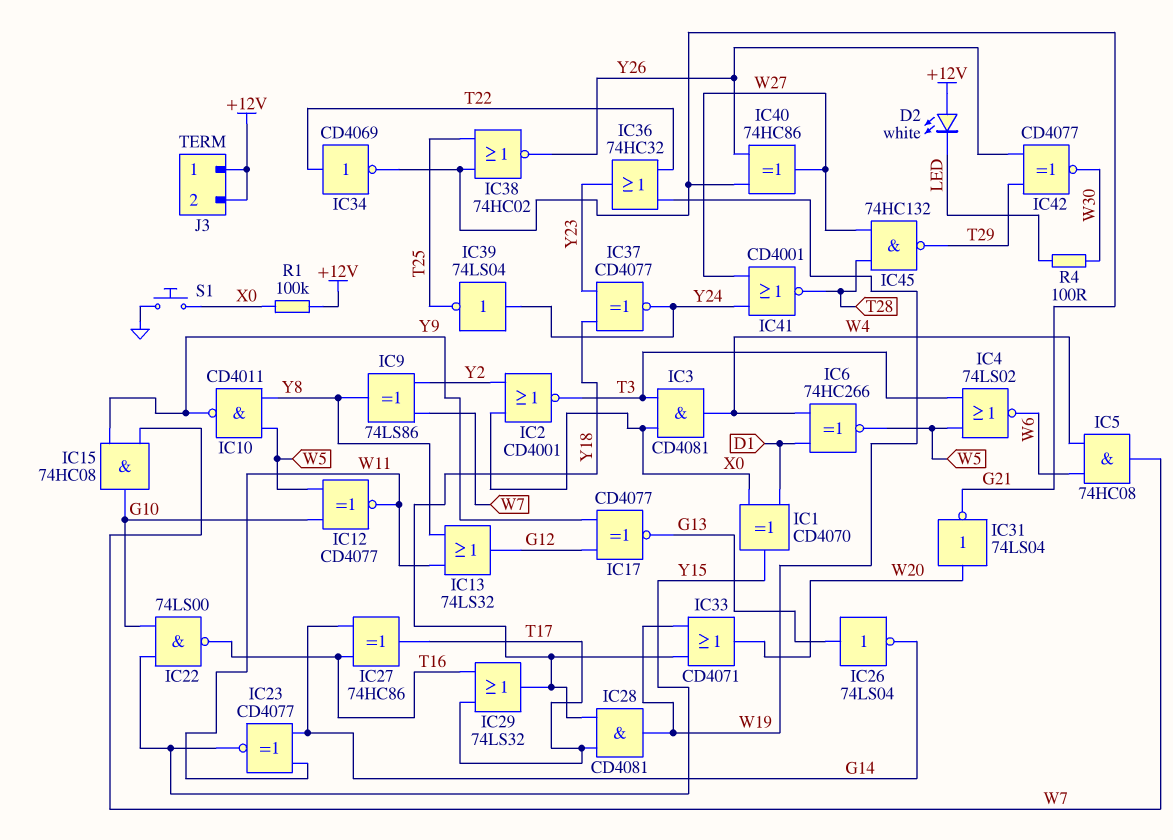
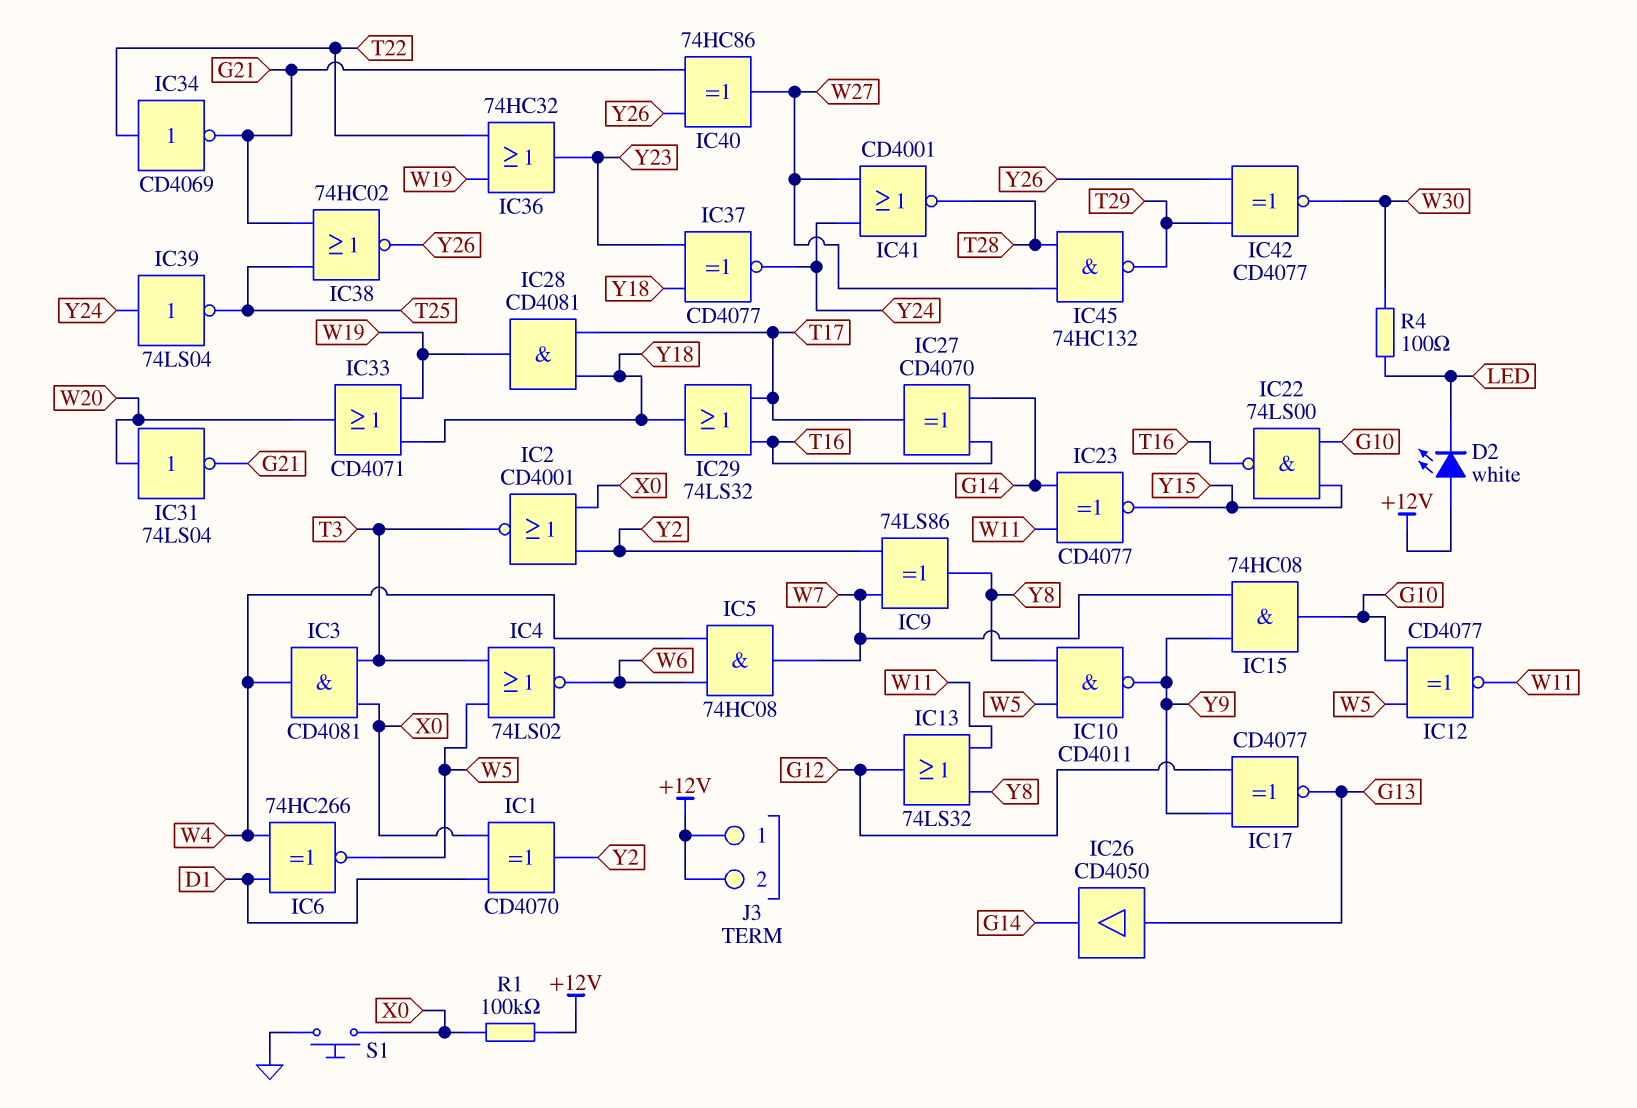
IC1: XOR CD4070 (in D1, in X0, out Y15) -> XOR CD4070 (in D1, in X0, out Y2)
IC26: NOT 74LS04 (in G13, out G14) -> buffer CD4050 (in G13, out G14)
IC27: XOR 74HC86 (in G14, in T16, out T17) -> XOR CD4070 (in G14, in T16, out T17)

